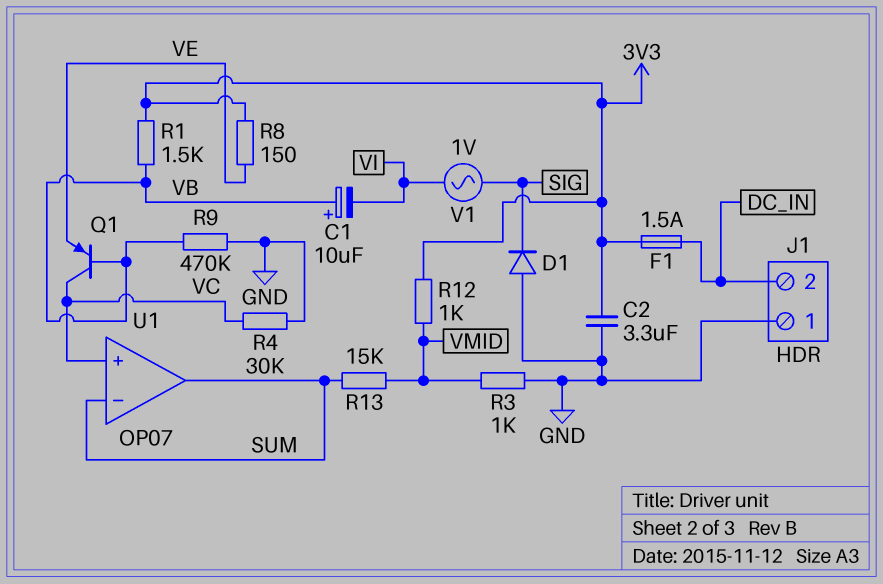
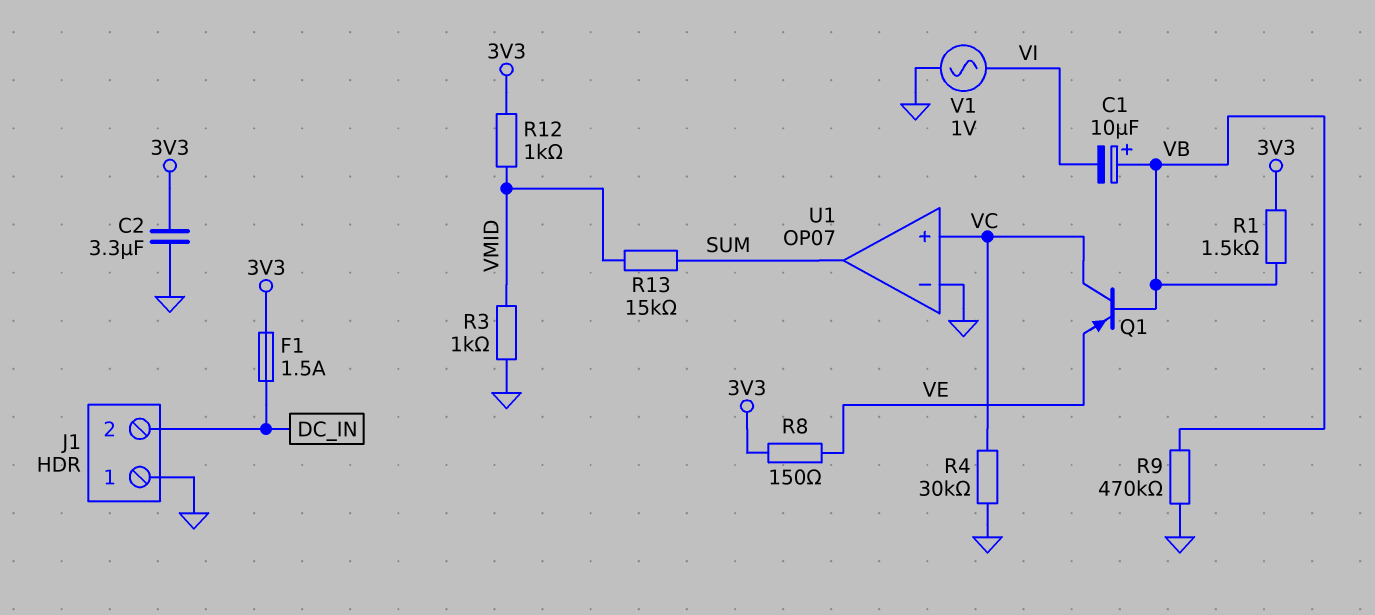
D1: diode (A GND, K SIG) -> none
U1 pin in-: SUM -> GND
V1: AC 1V (SIG, VI) -> AC 1V (GND, VI)

